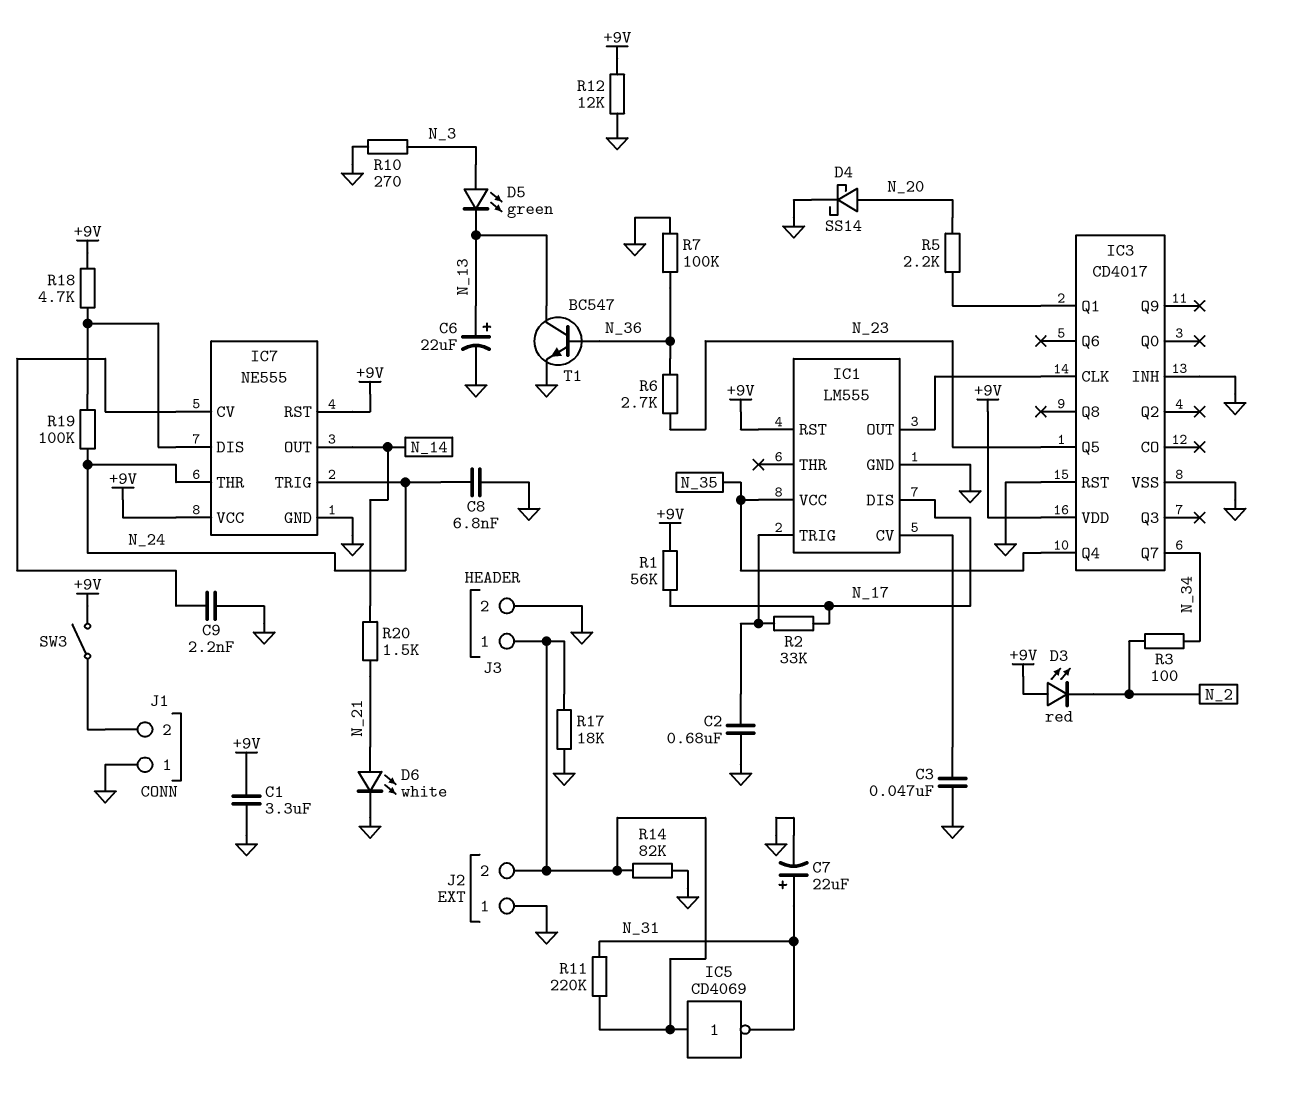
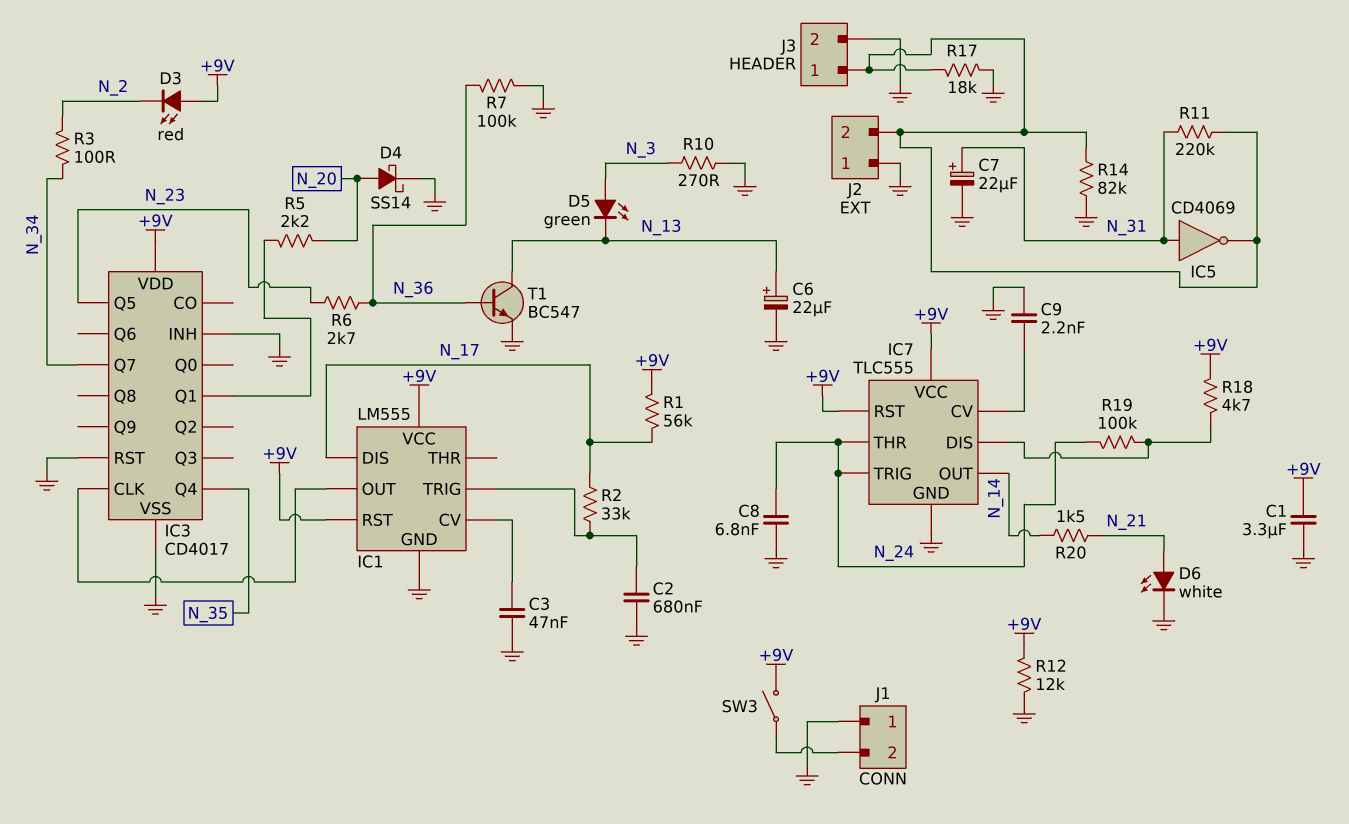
IC1 pin VCC: N_35 -> +9V
IC5: NOT CD4069 (in J2/2, out N_31) -> NOT CD4069 (in N_31, out J2/2)
IC7: NE555 -> TLC555

